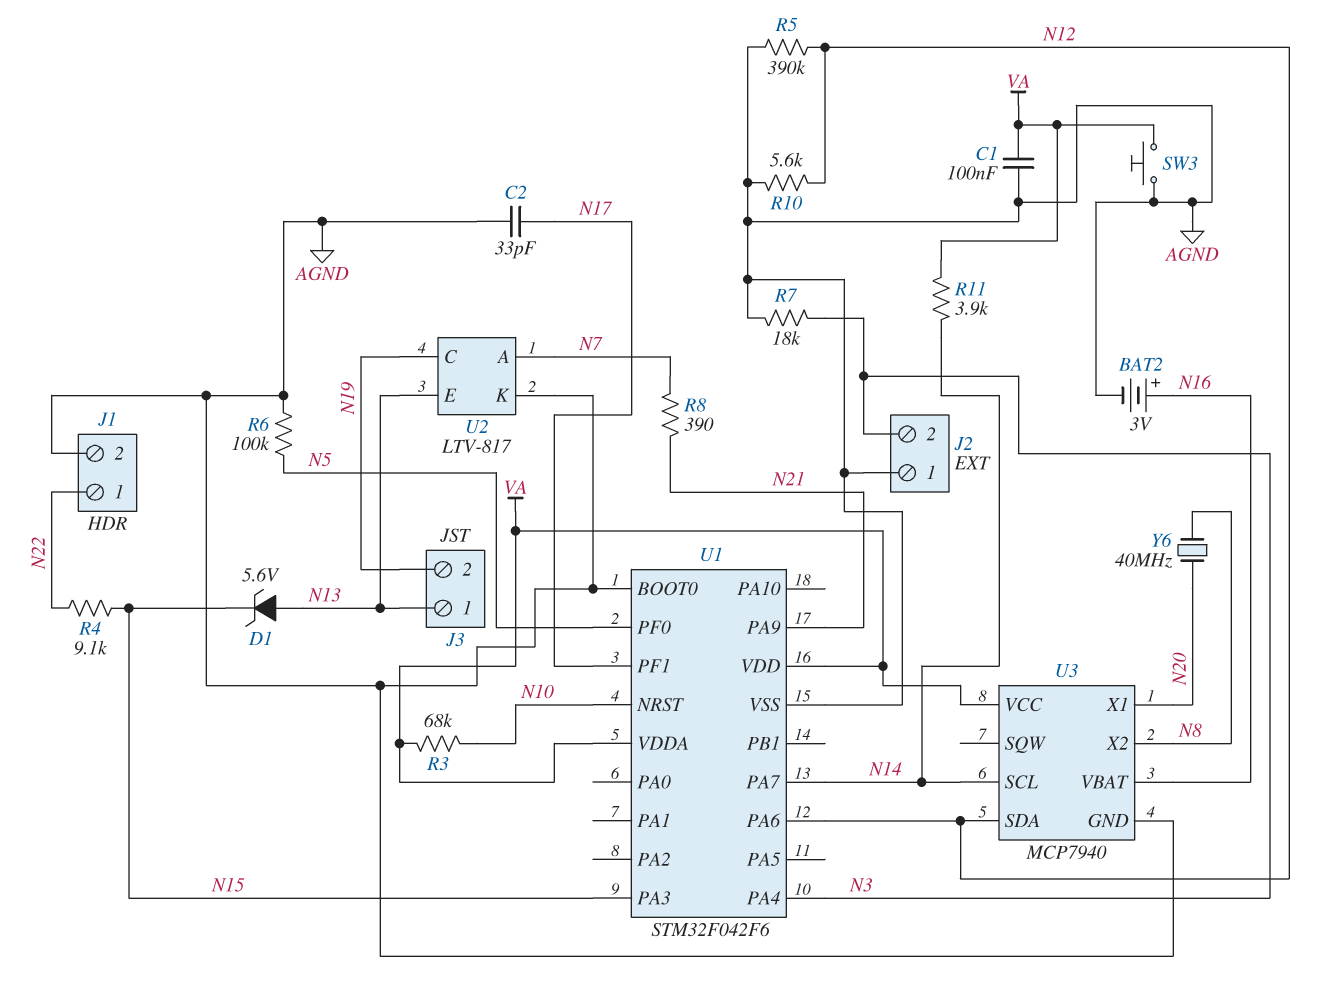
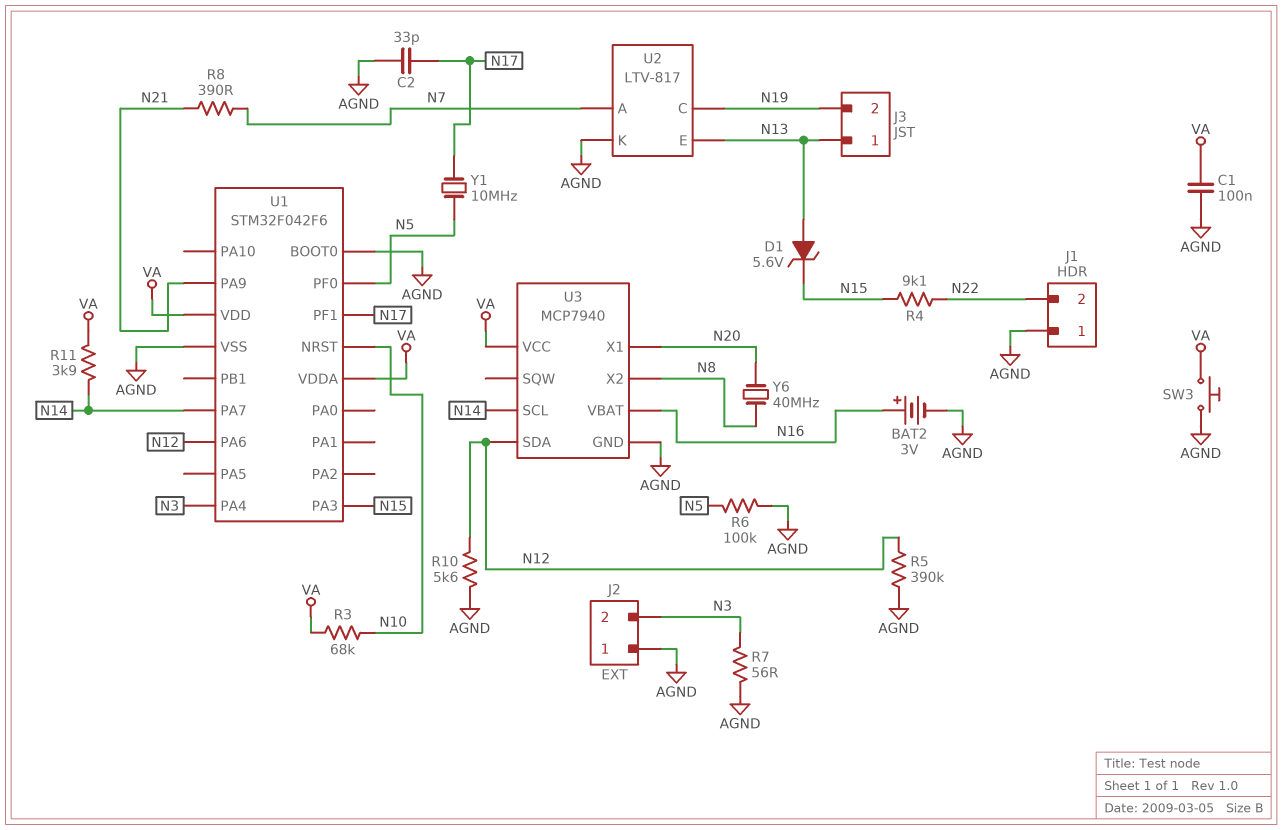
J1 pin 1: N22 -> AGND
J1 pin 2: AGND -> N22
R7: 18k (AGND, N3) -> 56 (AGND, N3)
Y1: none -> 10MHz (N5, N17)

